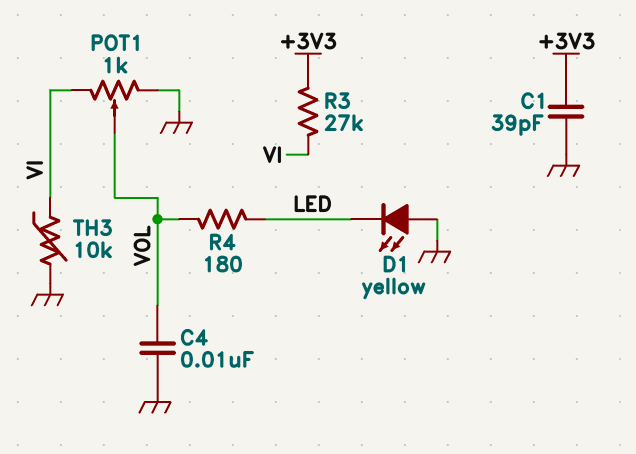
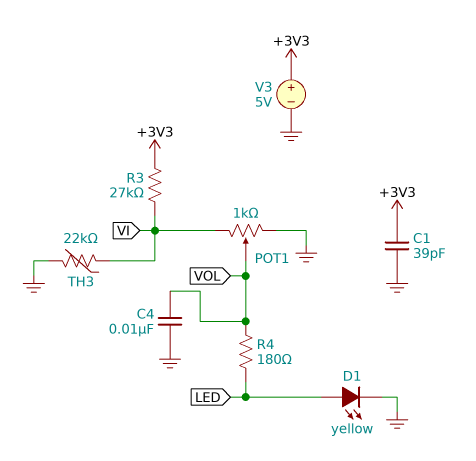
D1: LED yellow (A GND, K LED) -> LED yellow (A LED, K GND)
TH3: 10k (GND, VI) -> 22k (GND, VI)
V3: none -> 5V (plus +3V3, minus GND)

